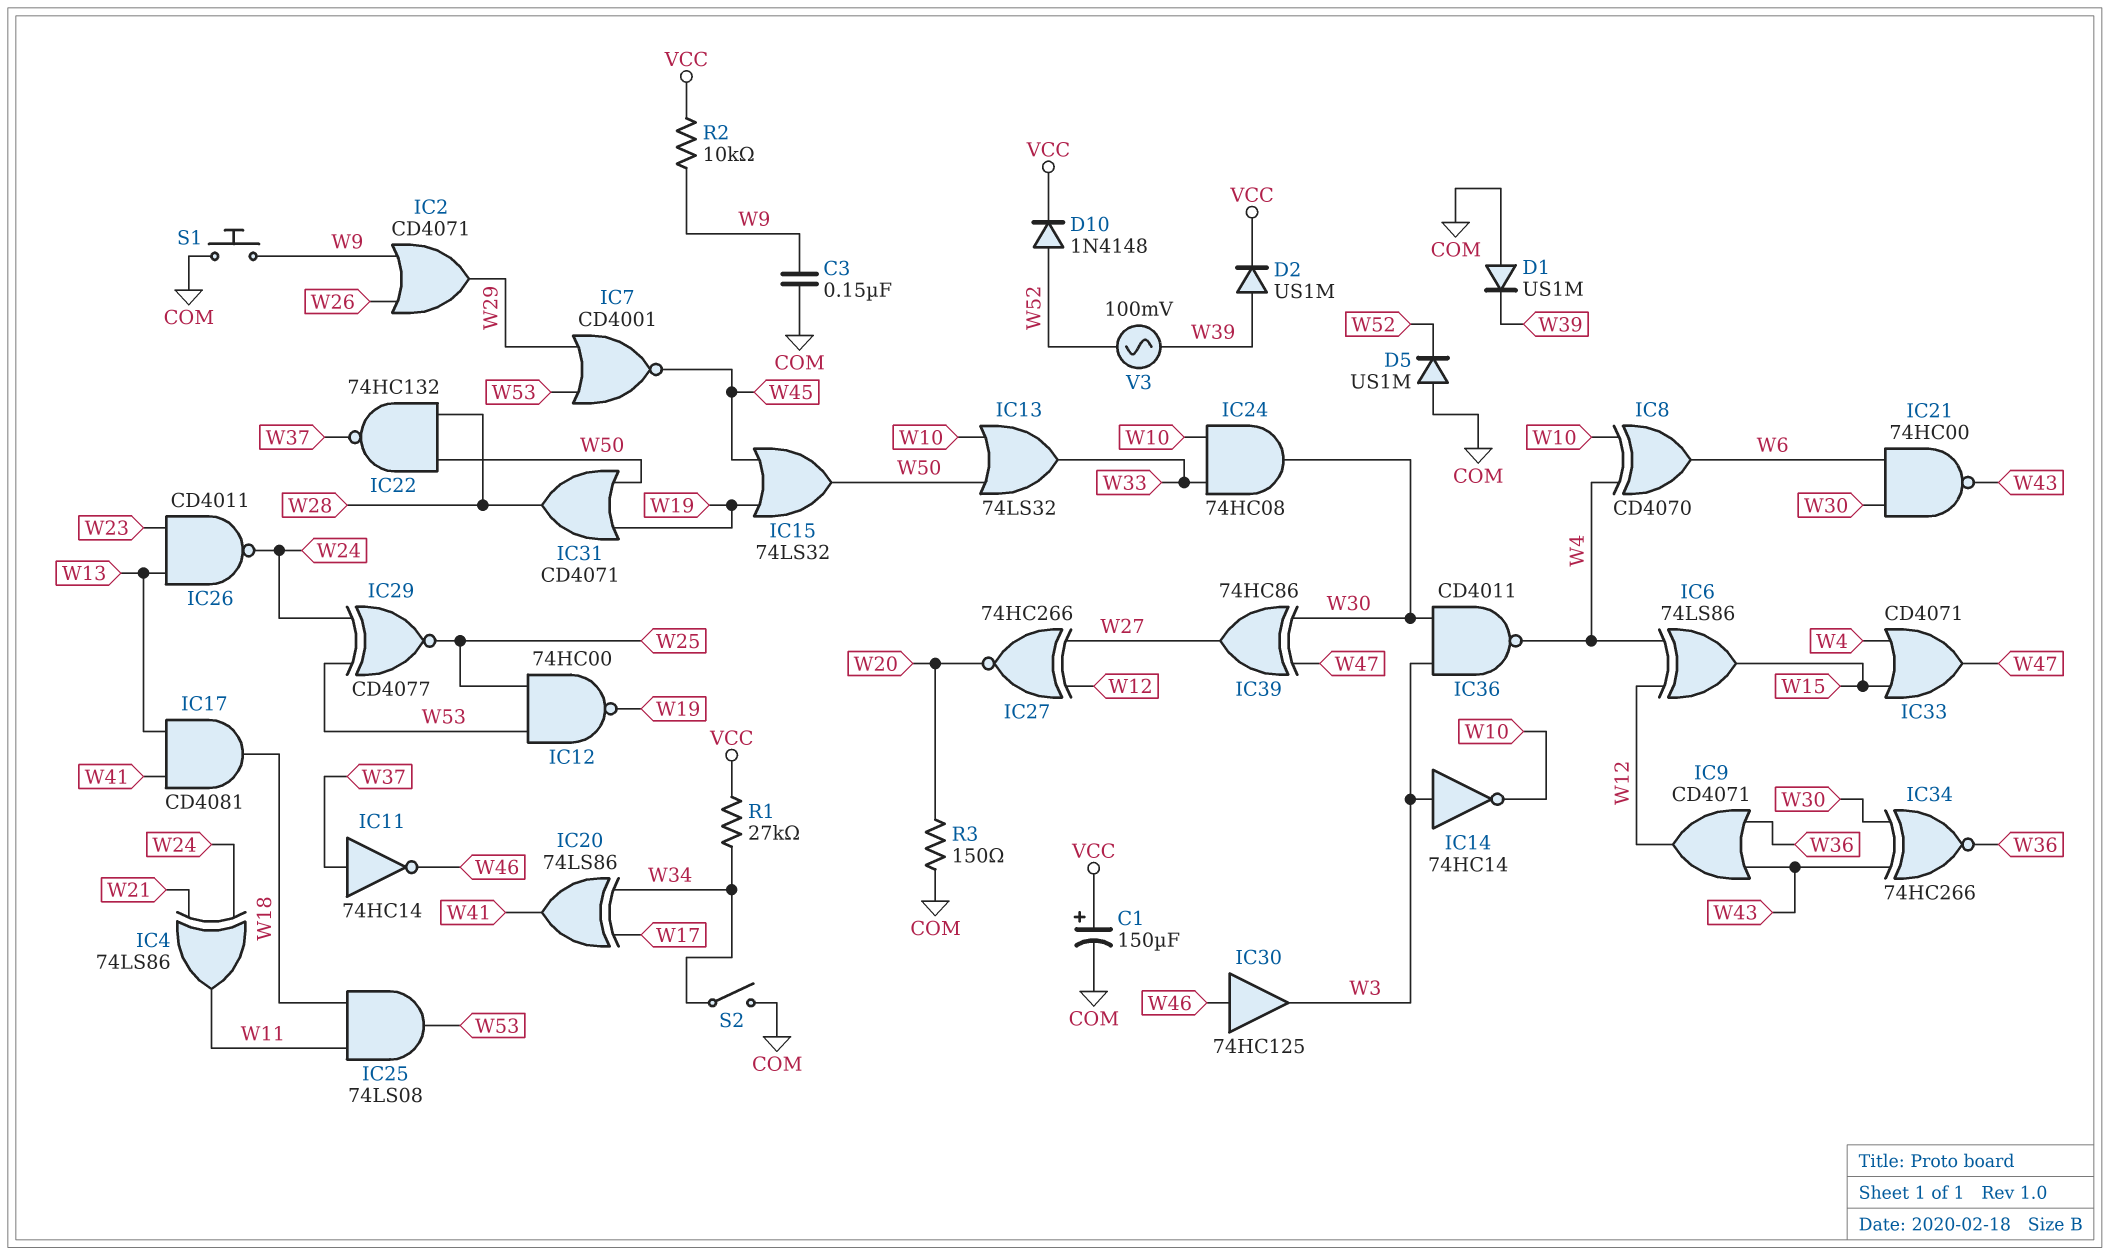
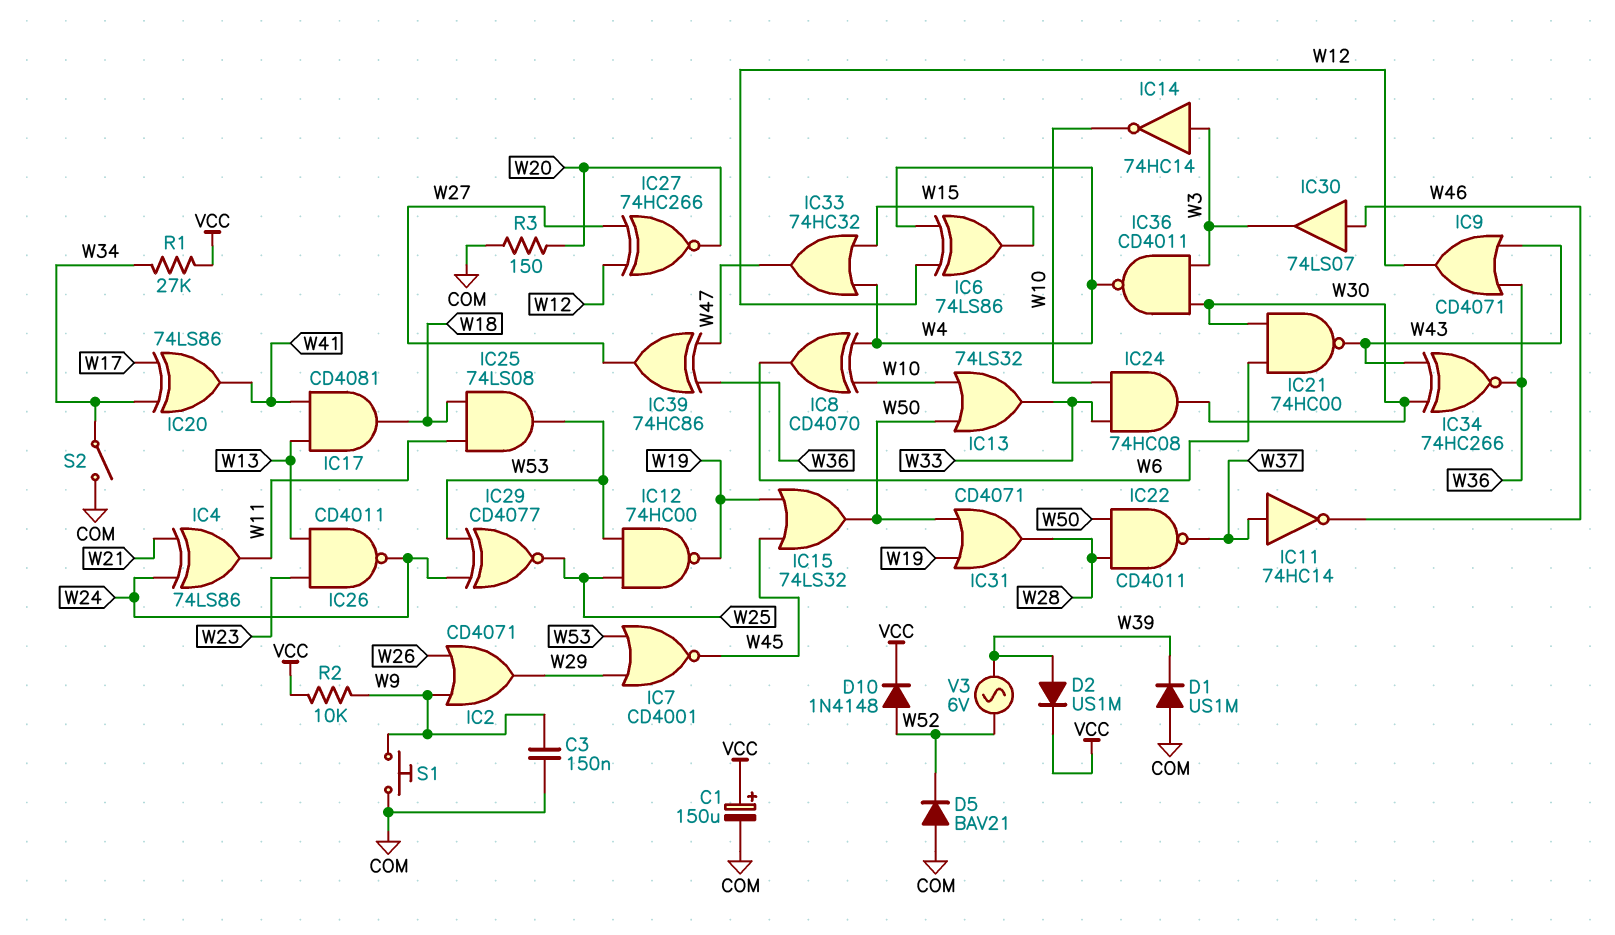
D5: diode US1M (A COM, K W52) -> diode BAV21 (A COM, K W52)
IC22: NAND 74HC132 (in W28, in W50, out W37) -> NAND CD4011 (in W28, in W50, out W37)
IC30: buffer 74HC125 (in W46, out W3) -> buffer 74LS07 (in W46, out W3)
IC33: OR CD4071 (in W4, in W15, out W47) -> OR 74HC32 (in W4, in W15, out W47)
IC39: XOR 74HC86 (in W30, in W47, out W27) -> XOR 74HC86 (in W36, in W47, out W27)
V3: AC 100mV (W39, W52) -> AC 6V (W39, W52)

